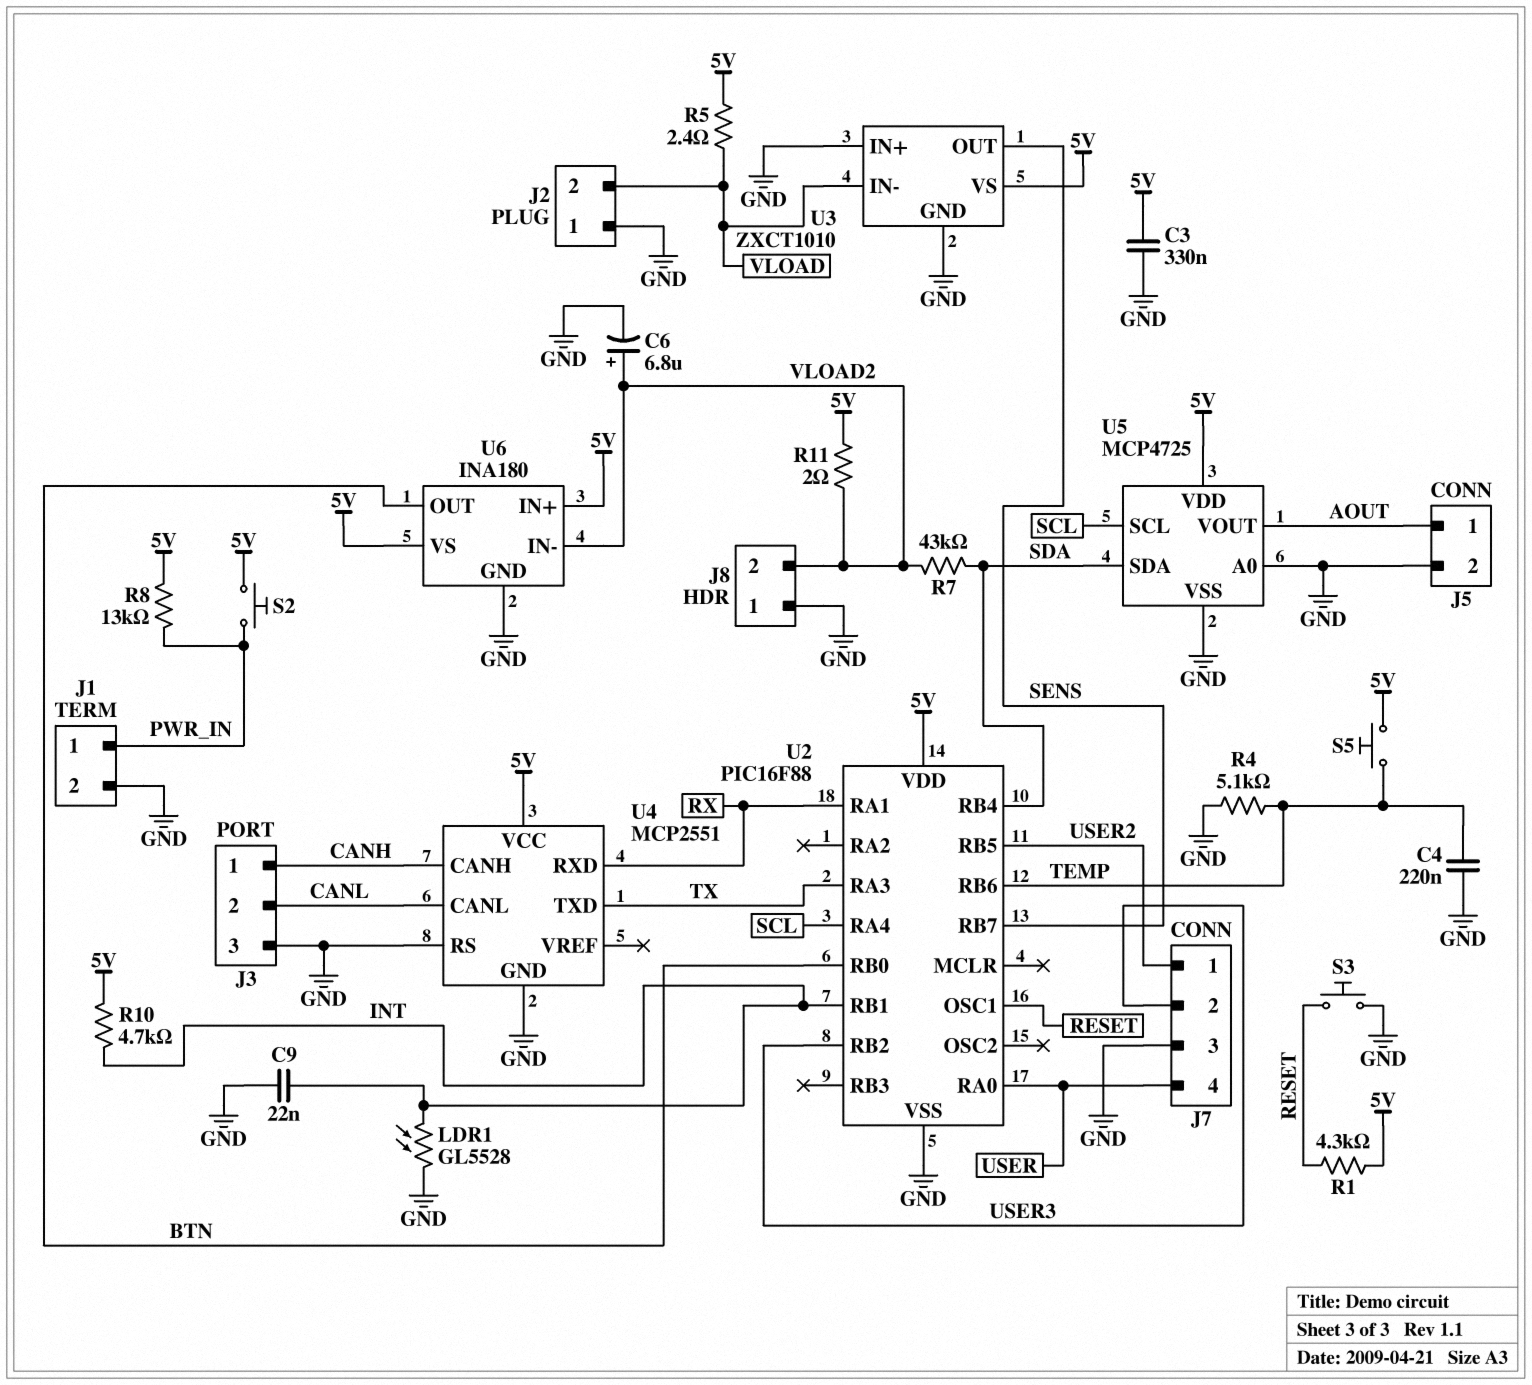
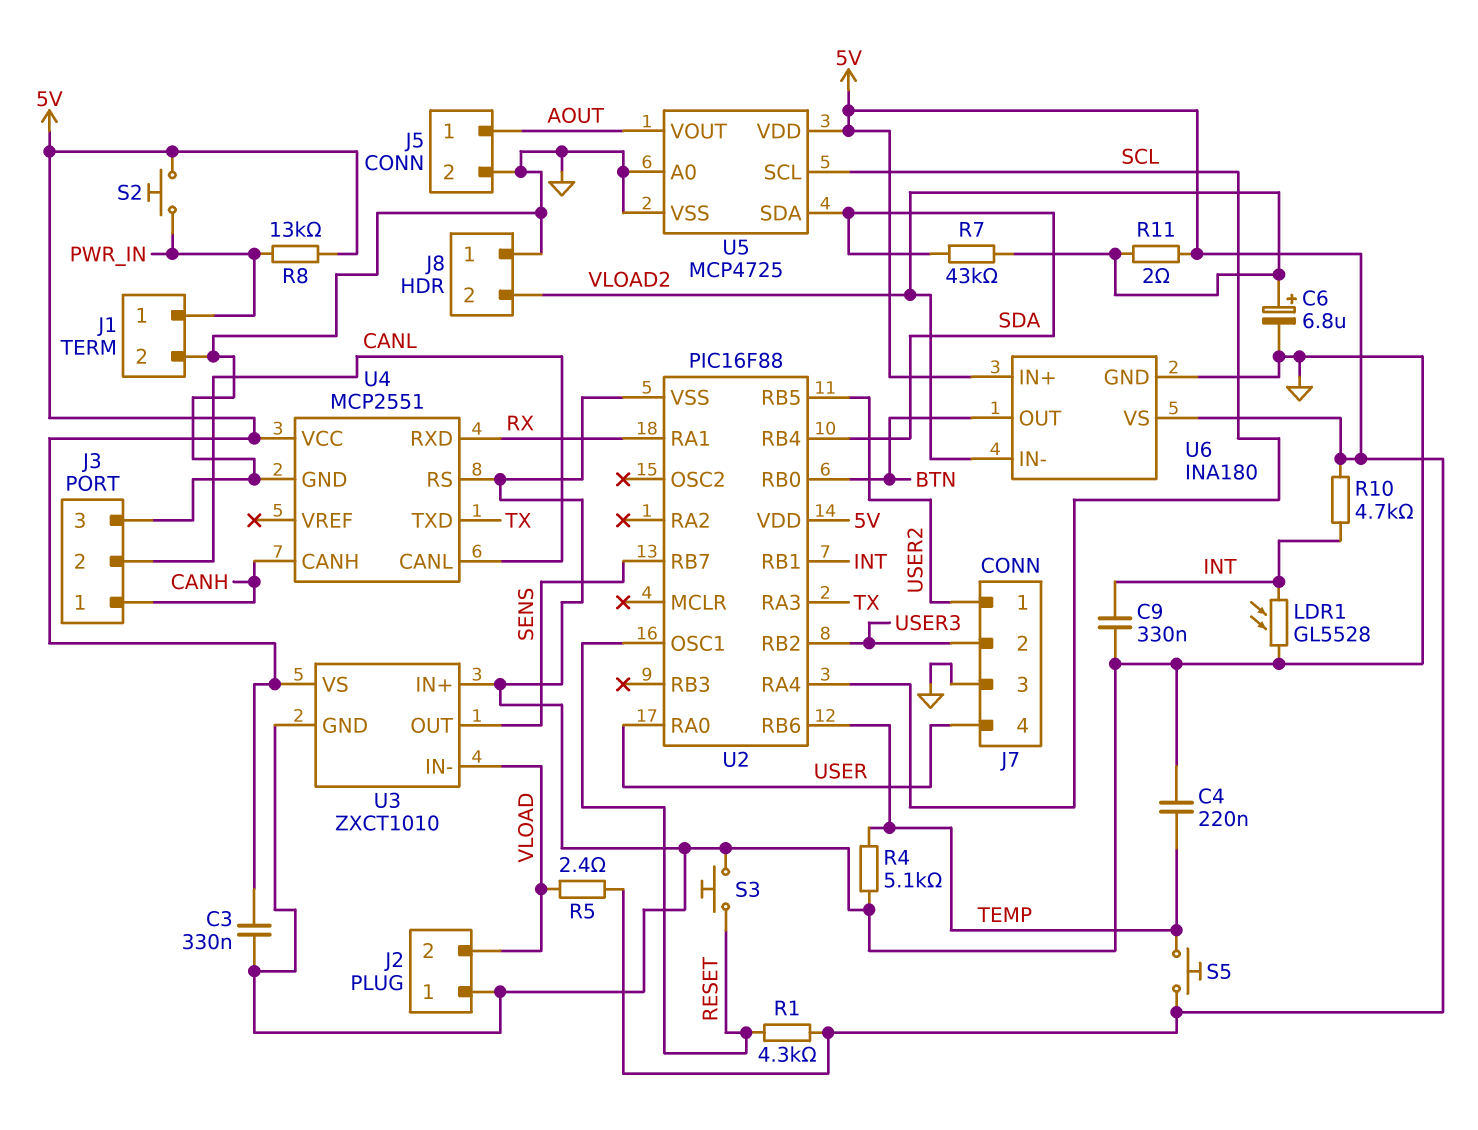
C9: 22nF (GND, INT) -> 330nF (GND, INT)

